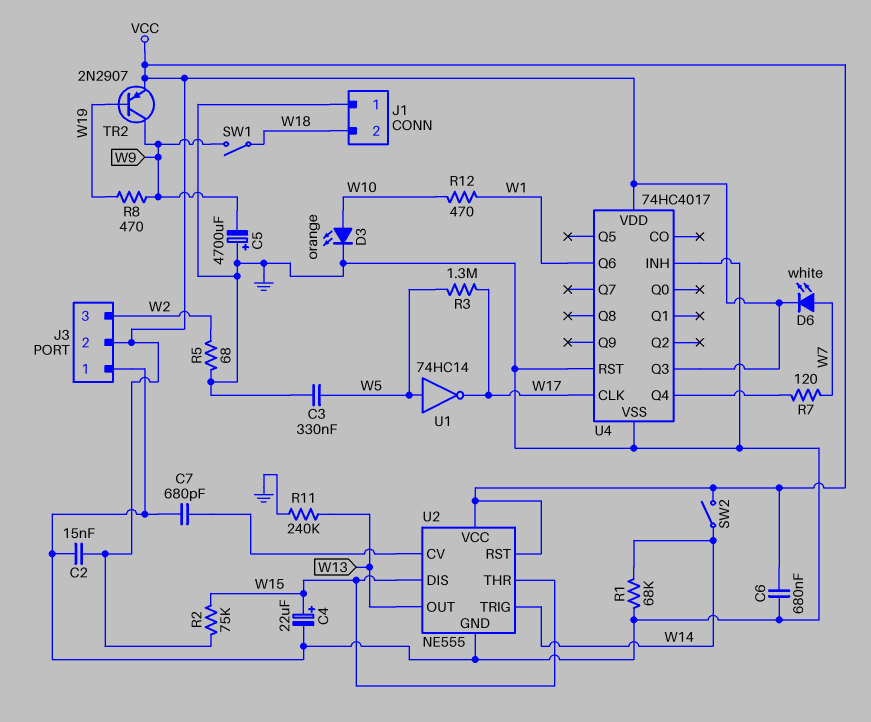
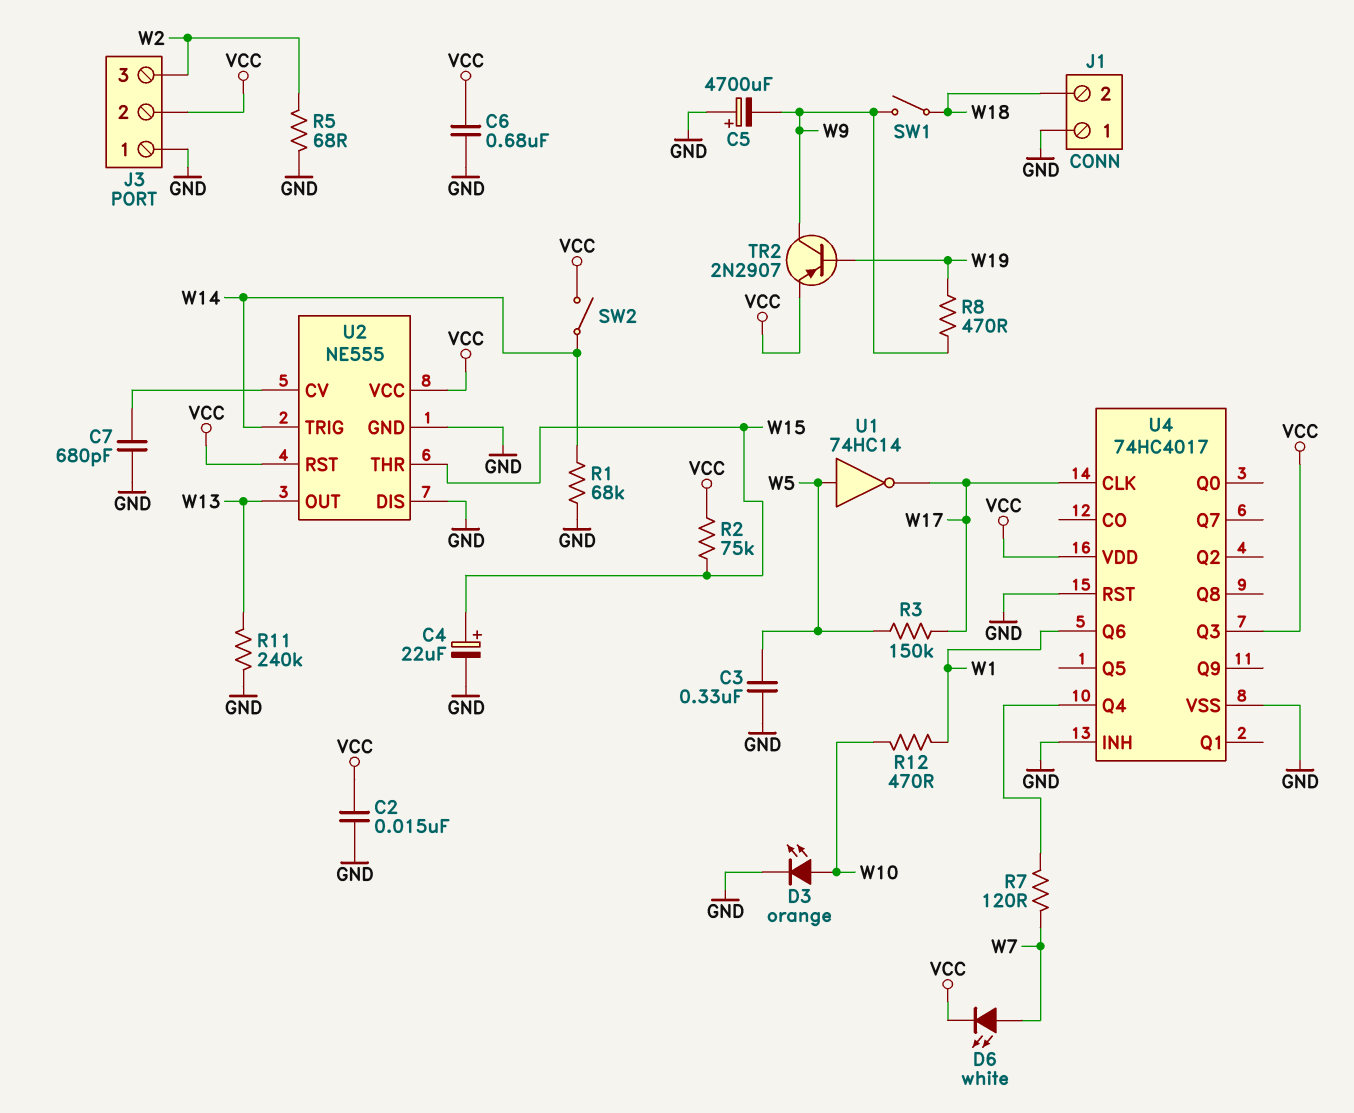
R3: 1.3M (W5, W17) -> 150k (W5, W17)
U2 pin DIS: W15 -> GND

